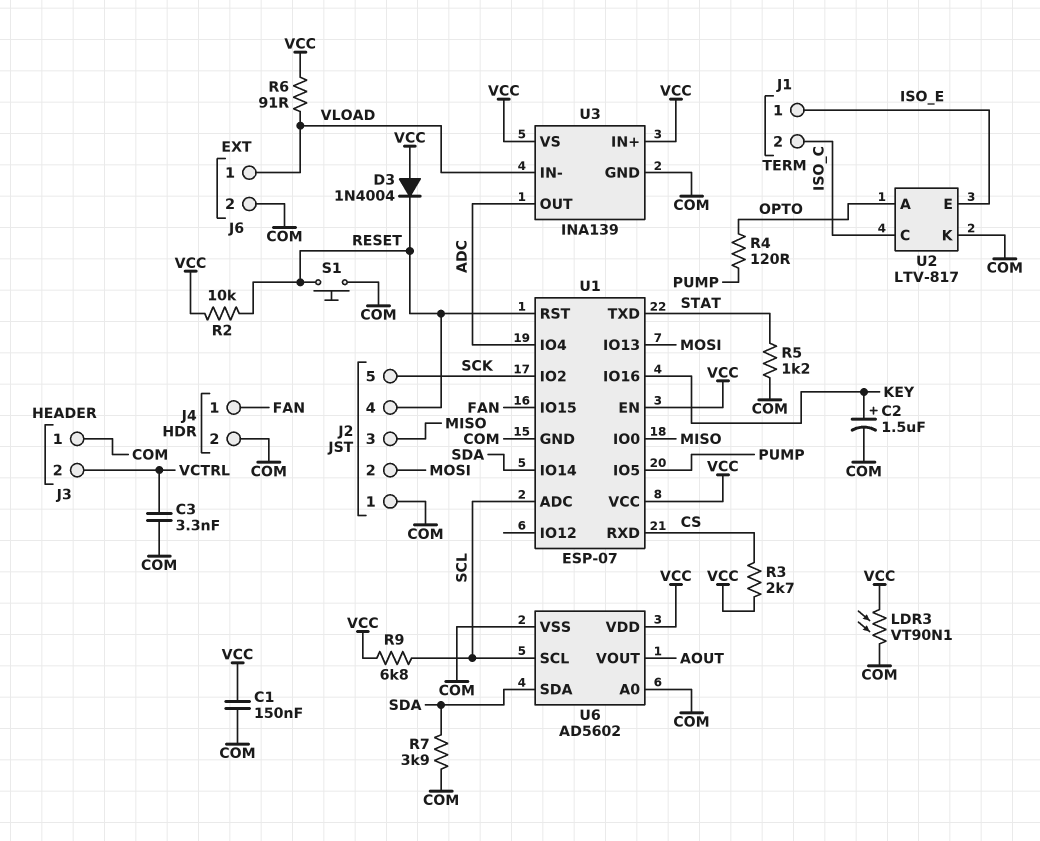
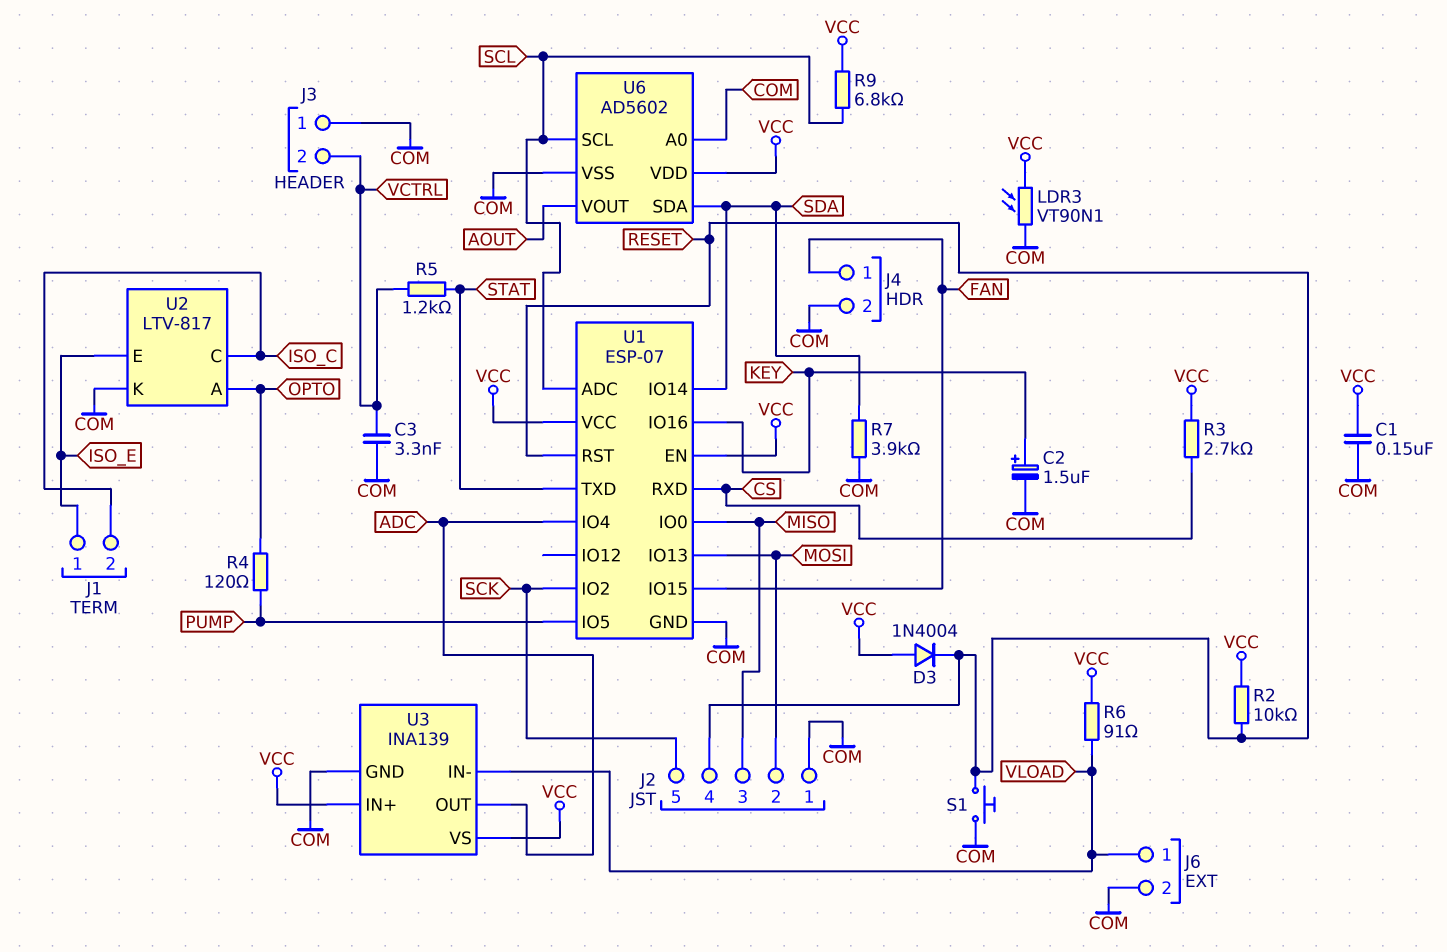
R5: 1.2k (COM, STAT) -> 1.2k (STAT, VCTRL)

